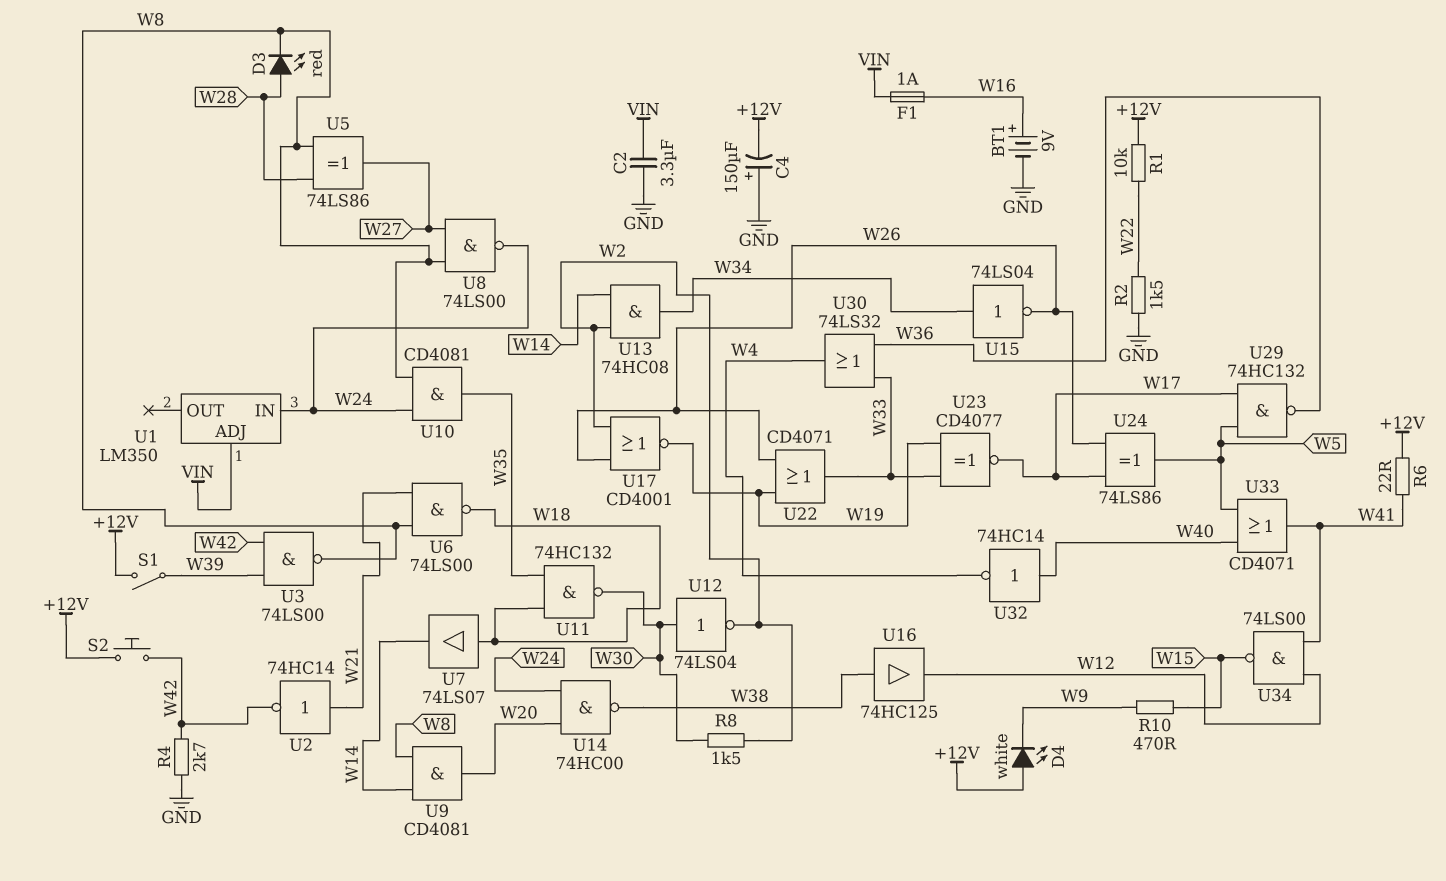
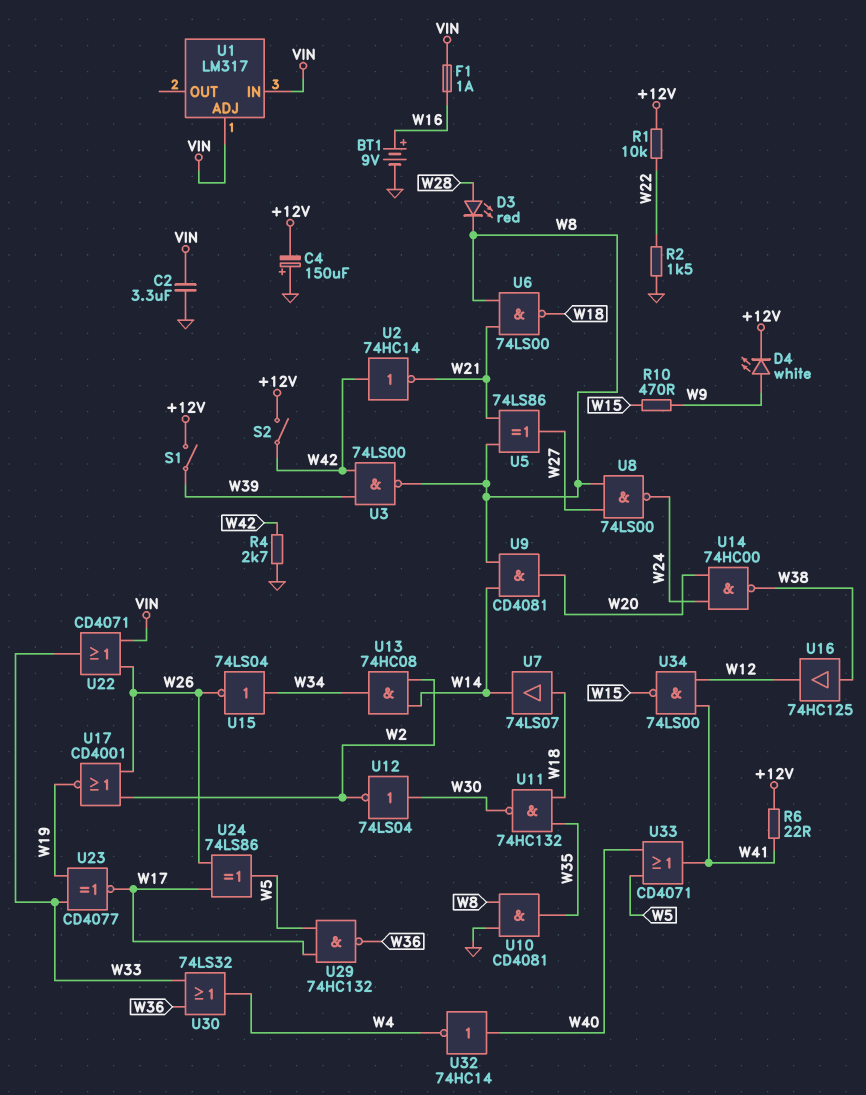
D4: LED white (A +12V, K W9) -> LED white (A W9, K +12V)
R8: 1.5k (W2, W30) -> none
S2: button (+12V, W42) -> switch (+12V, W42)
U1: LM350 -> LM317
U1 pin IN: W24 -> VIN
U2: NOT 74HC14 (in W21, out W42) -> NOT 74HC14 (in W42, out W21)
U5: XOR 74LS86 (in W8, in W28, out W27) -> XOR 74LS86 (in W8, in W21, out W27)
U10: AND CD4081 (in W8, in W24, out W35) -> AND CD4081 (in GND, in W8, out W35)
U22: OR CD4071 (in W19, in W26, out W33) -> OR CD4071 (in VIN, in W26, out W33)

